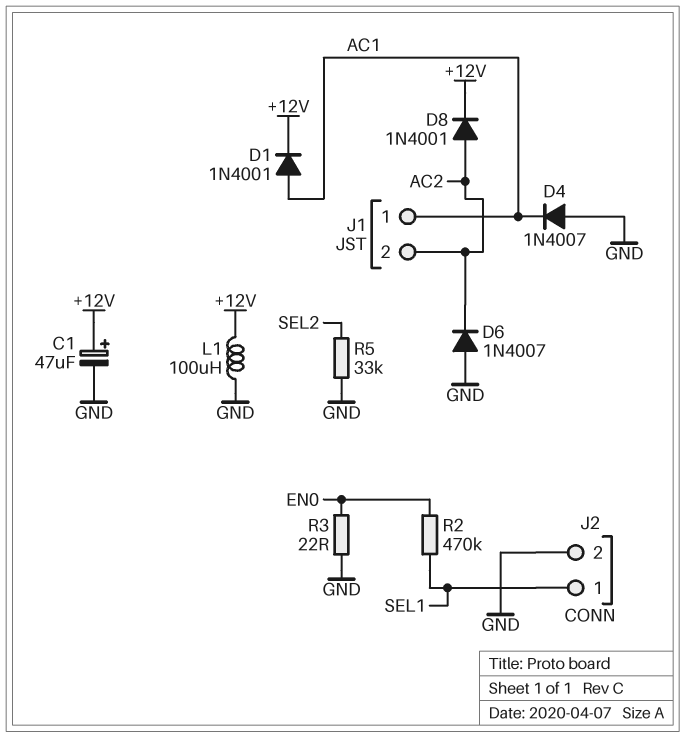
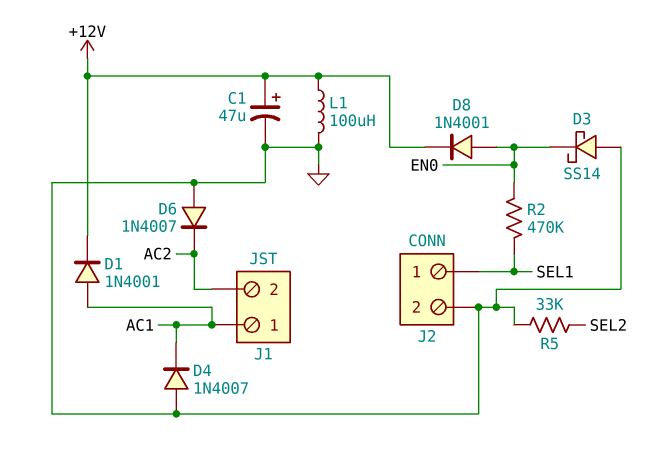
D3: none -> schottky SS14 (A GND, K EN0)
D8: diode 1N4001 (A AC2, K +12V) -> diode 1N4001 (A EN0, K +12V)
R3: 22 (EN0, GND) -> none

